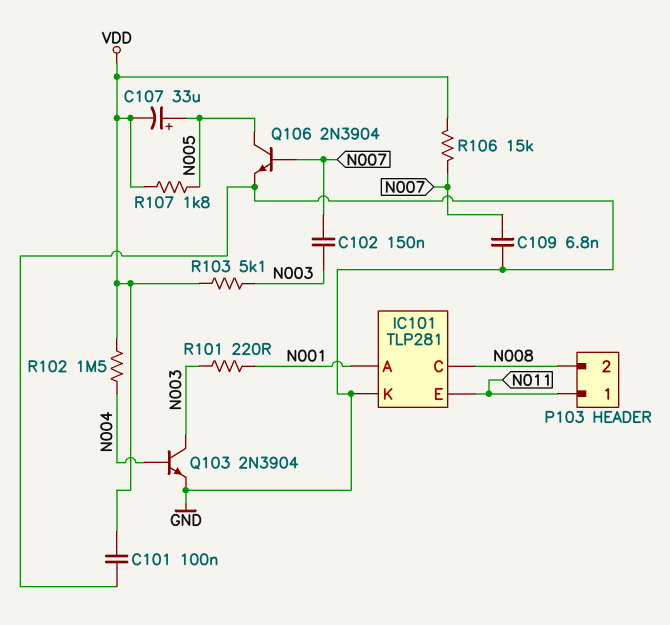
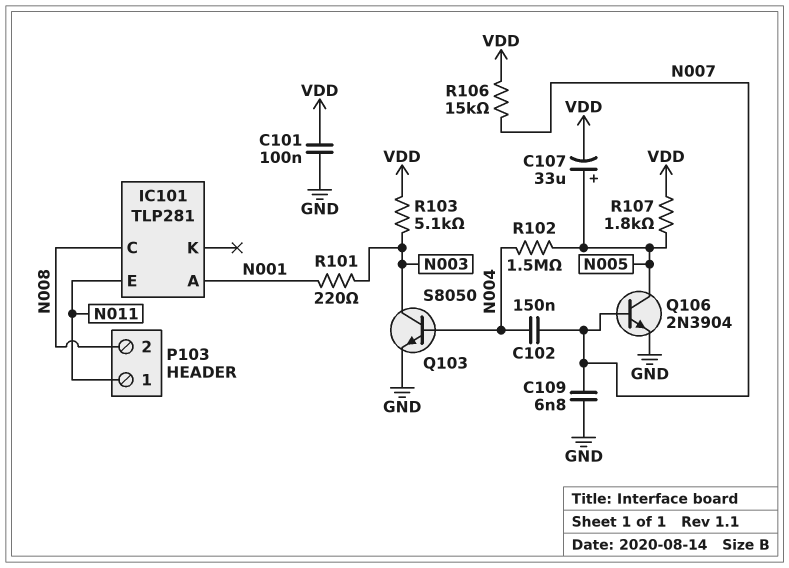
C102: 150nF (N003, N007) -> 150nF (N004, N007)
IC101 pin K: GND -> none
Q103: NPN 2N3904 (B N004, C N003, E GND) -> NPN S8050 (B N004, C N003, E GND)
R102: 1.5M (N004, VDD) -> 1.5M (N004, N005)

